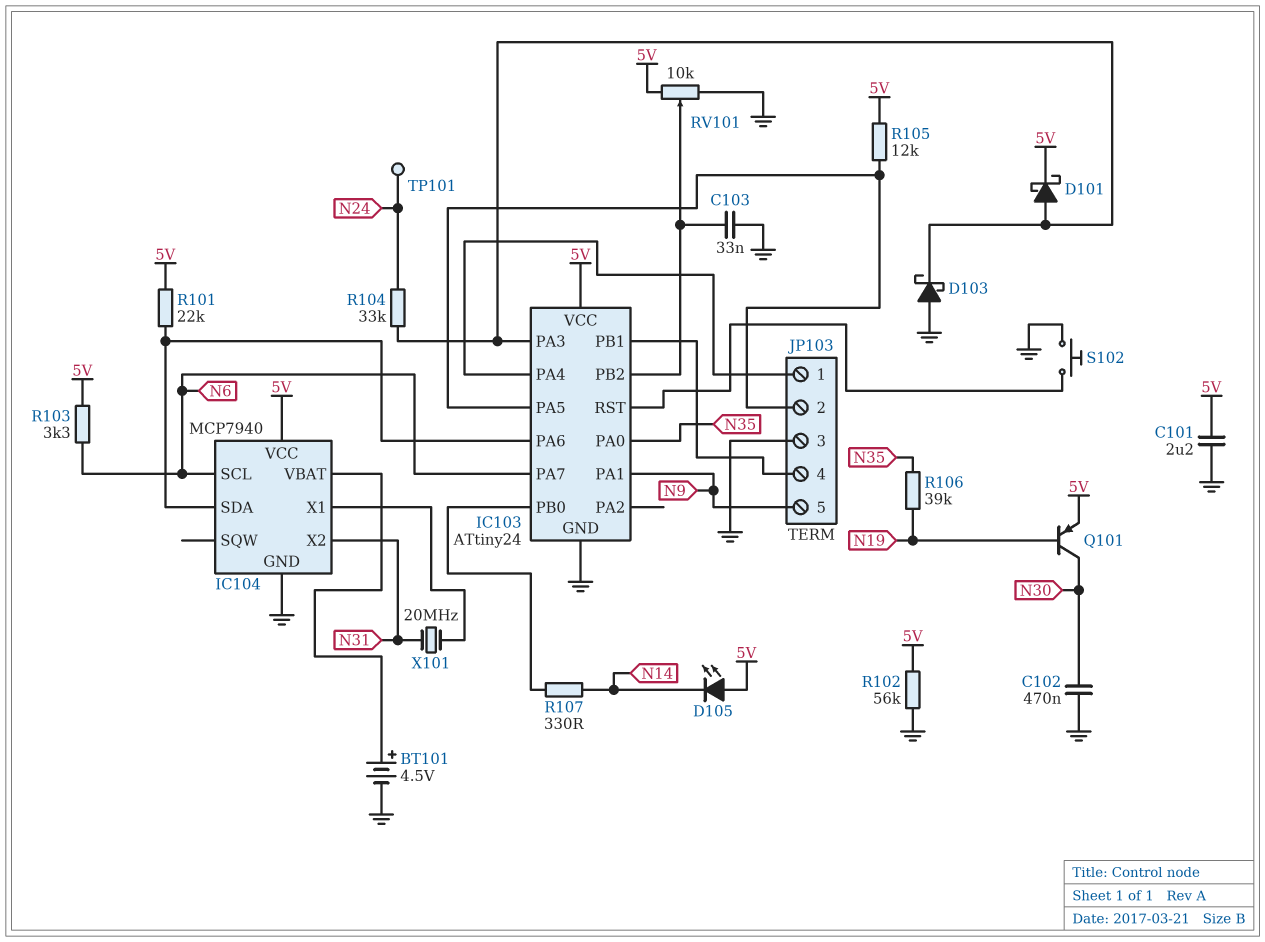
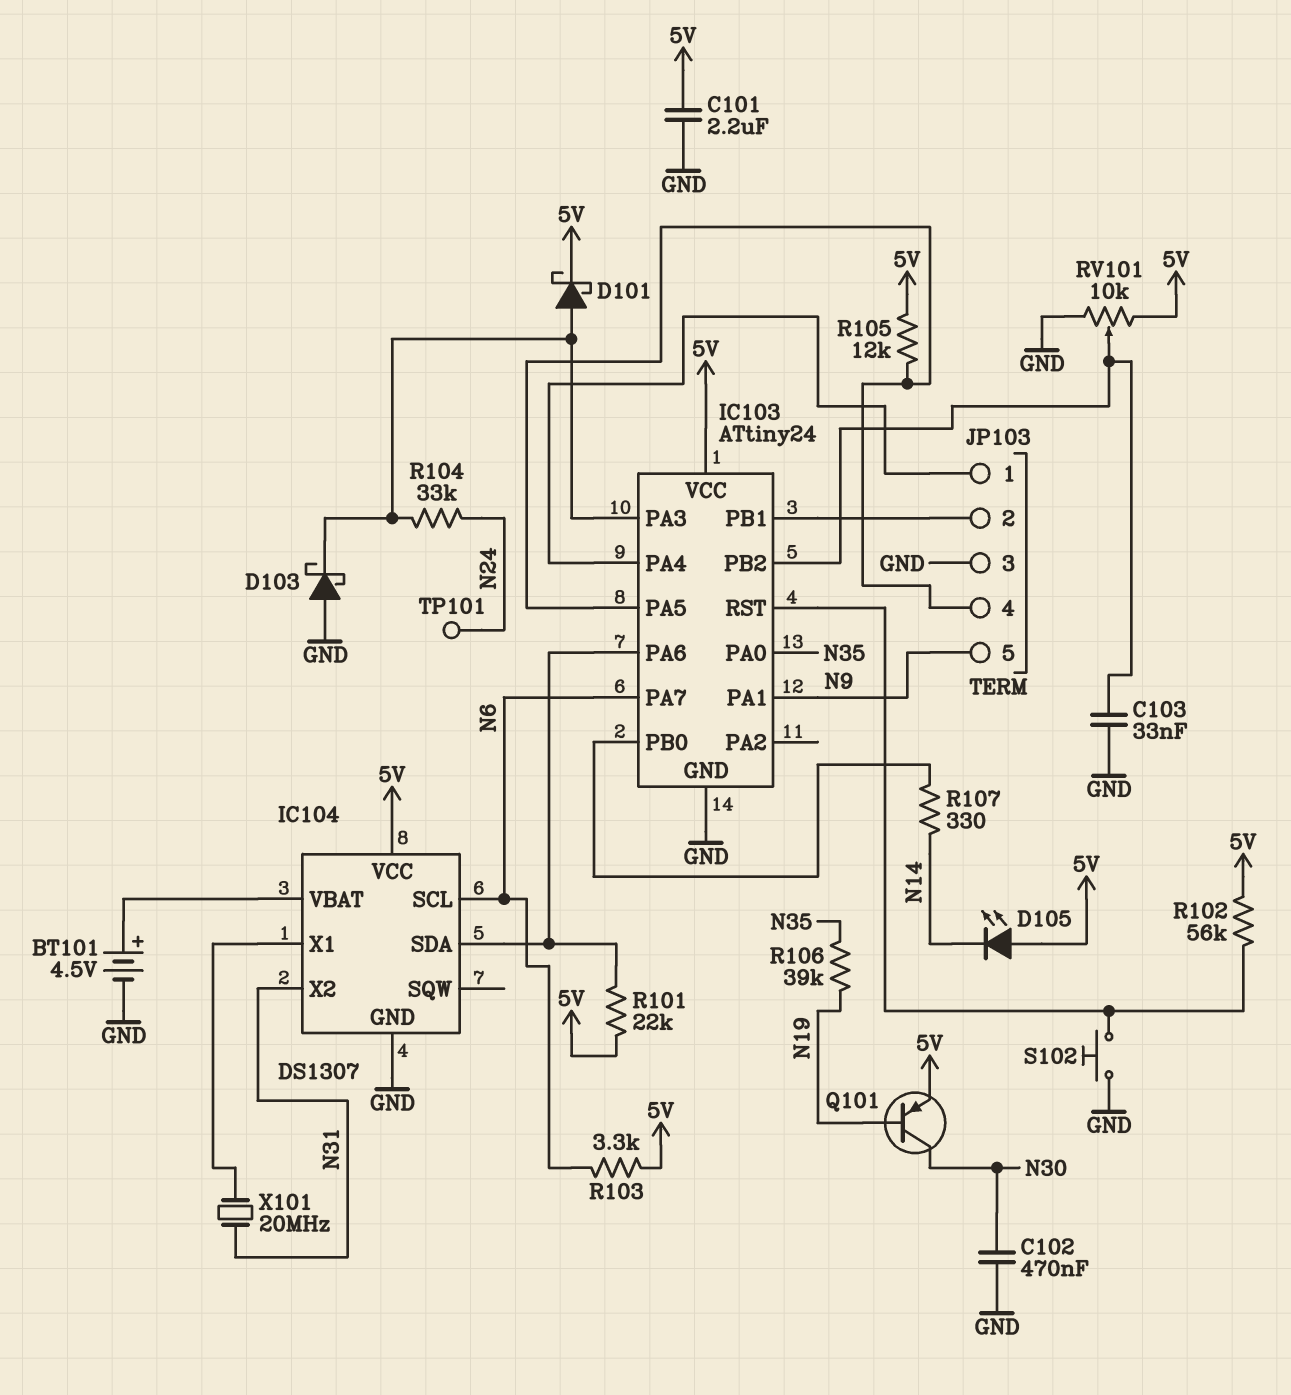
IC104: MCP7940 -> DS1307
JP103 pin 2: IC103/PA5 -> IC103/PB1
JP103 pin 4: IC103/PB1 -> IC103/PA5
R102: 56k (5V, GND) -> 56k (5V, IC103/RST)

